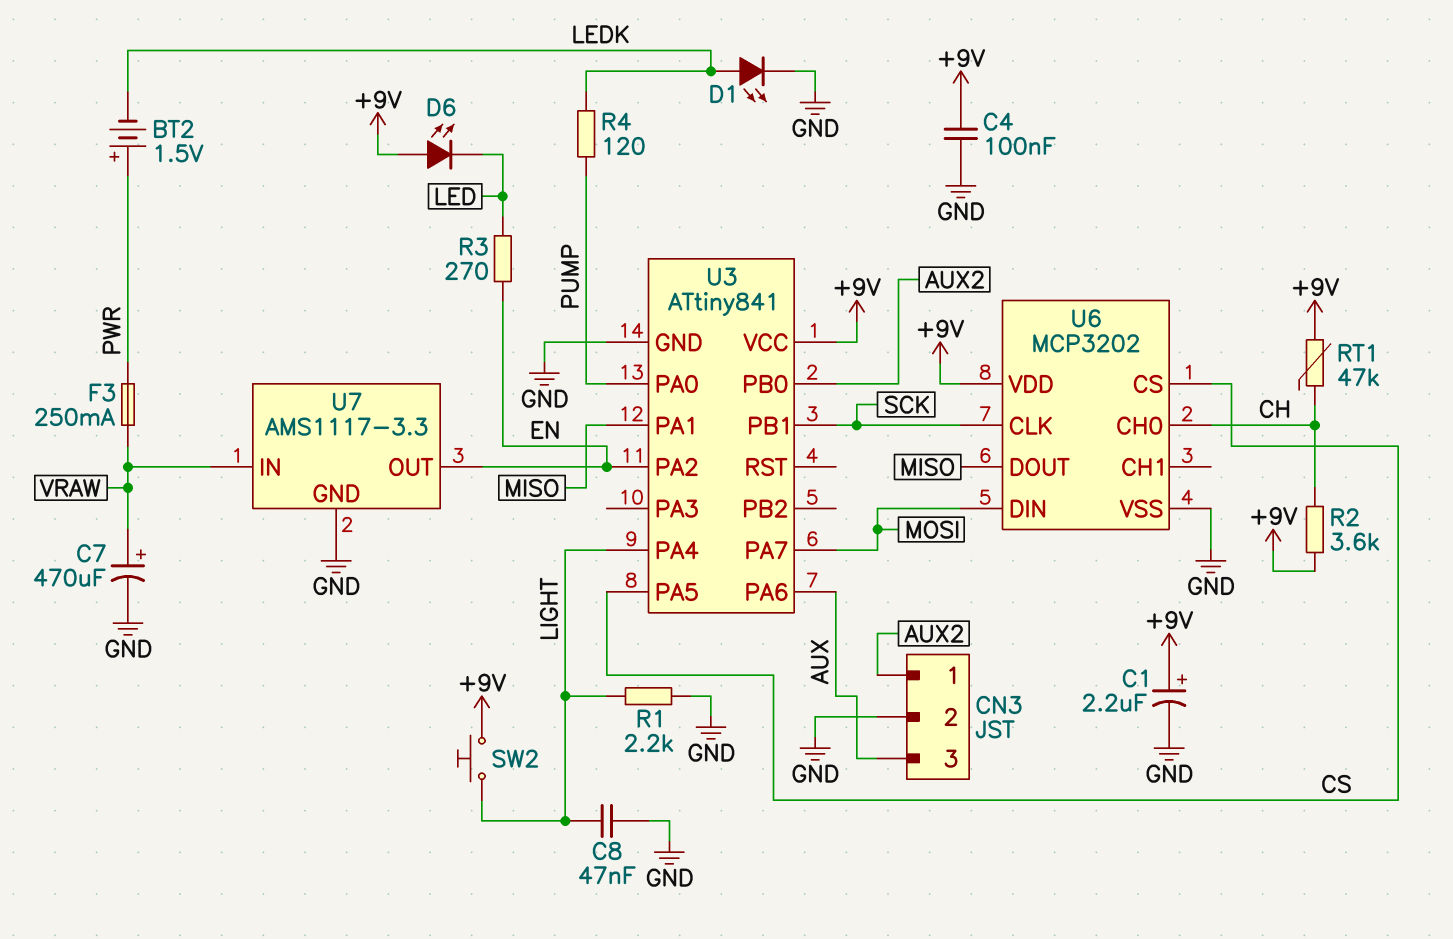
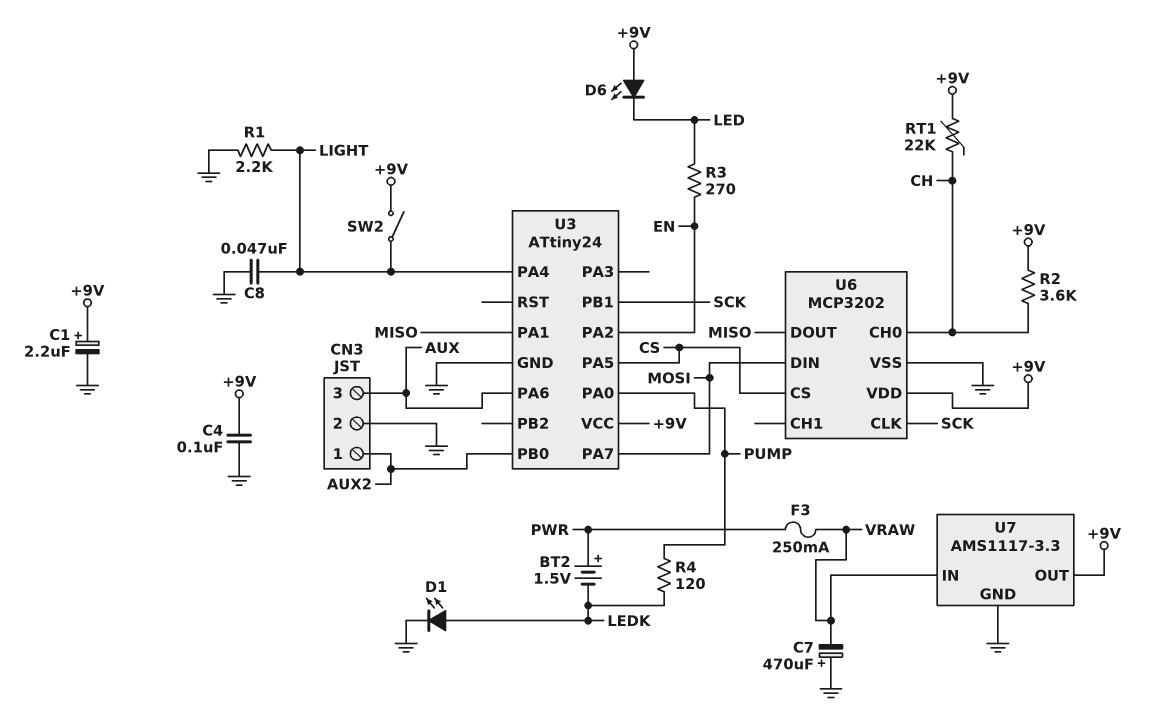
C7: 470uF (plus VRAW, minus GND) -> 470uF (plus GND, minus VRAW)
RT1: 47k (+9V, CH) -> 22k (+9V, CH)
SW2: button (+9V, LIGHT) -> switch (+9V, LIGHT)
U3: ATtiny841 -> ATtiny24
U7 pin OUT: EN -> +9V

